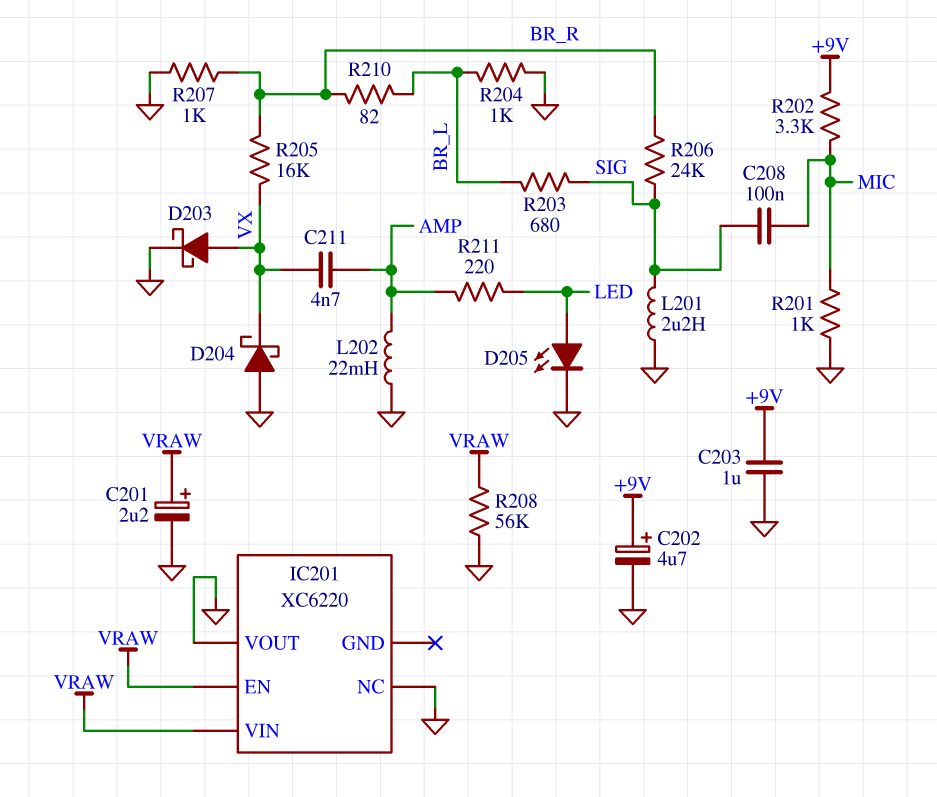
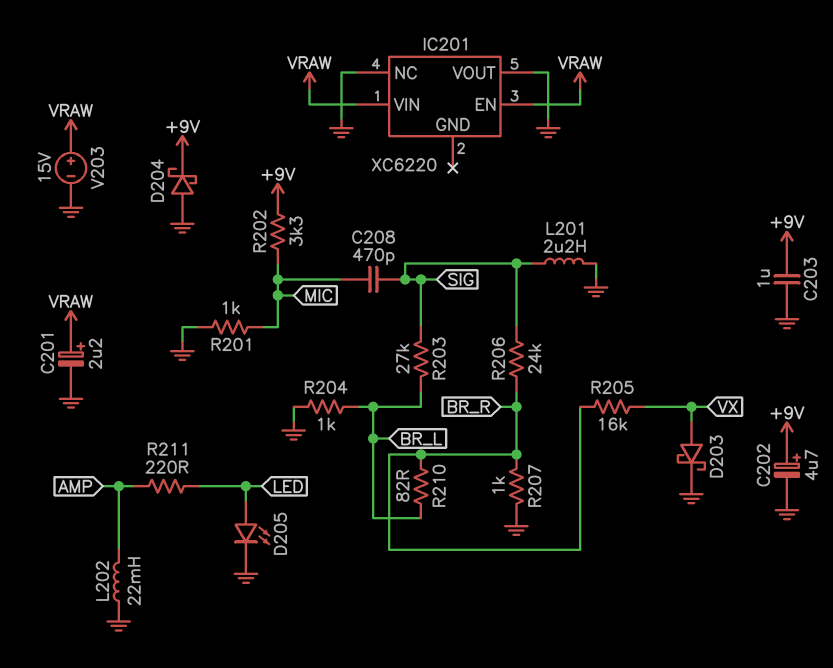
C208: 100nF (MIC, SIG) -> 470pF (MIC, SIG)
C211: 4.7nF (AMP, VX) -> none
D204: schottky (A GND, K VX) -> schottky (A GND, K +9V)
R203: 680 (BR_L, SIG) -> 27k (BR_L, SIG)
R208: 56k (GND, VRAW) -> none
V203: none -> 15V (plus VRAW, minus GND)

